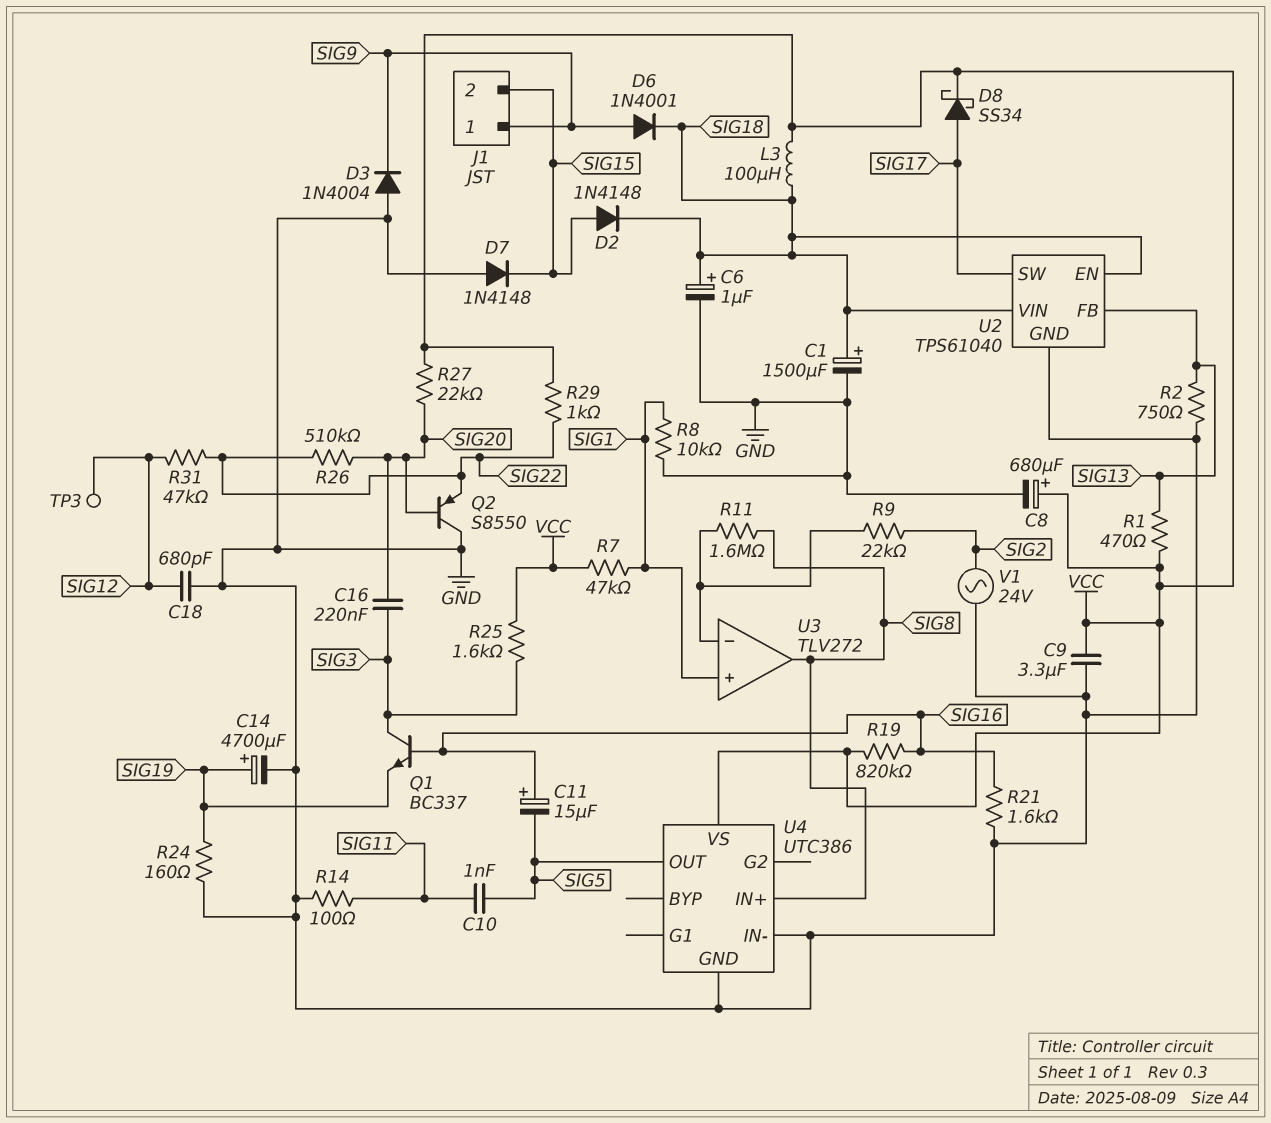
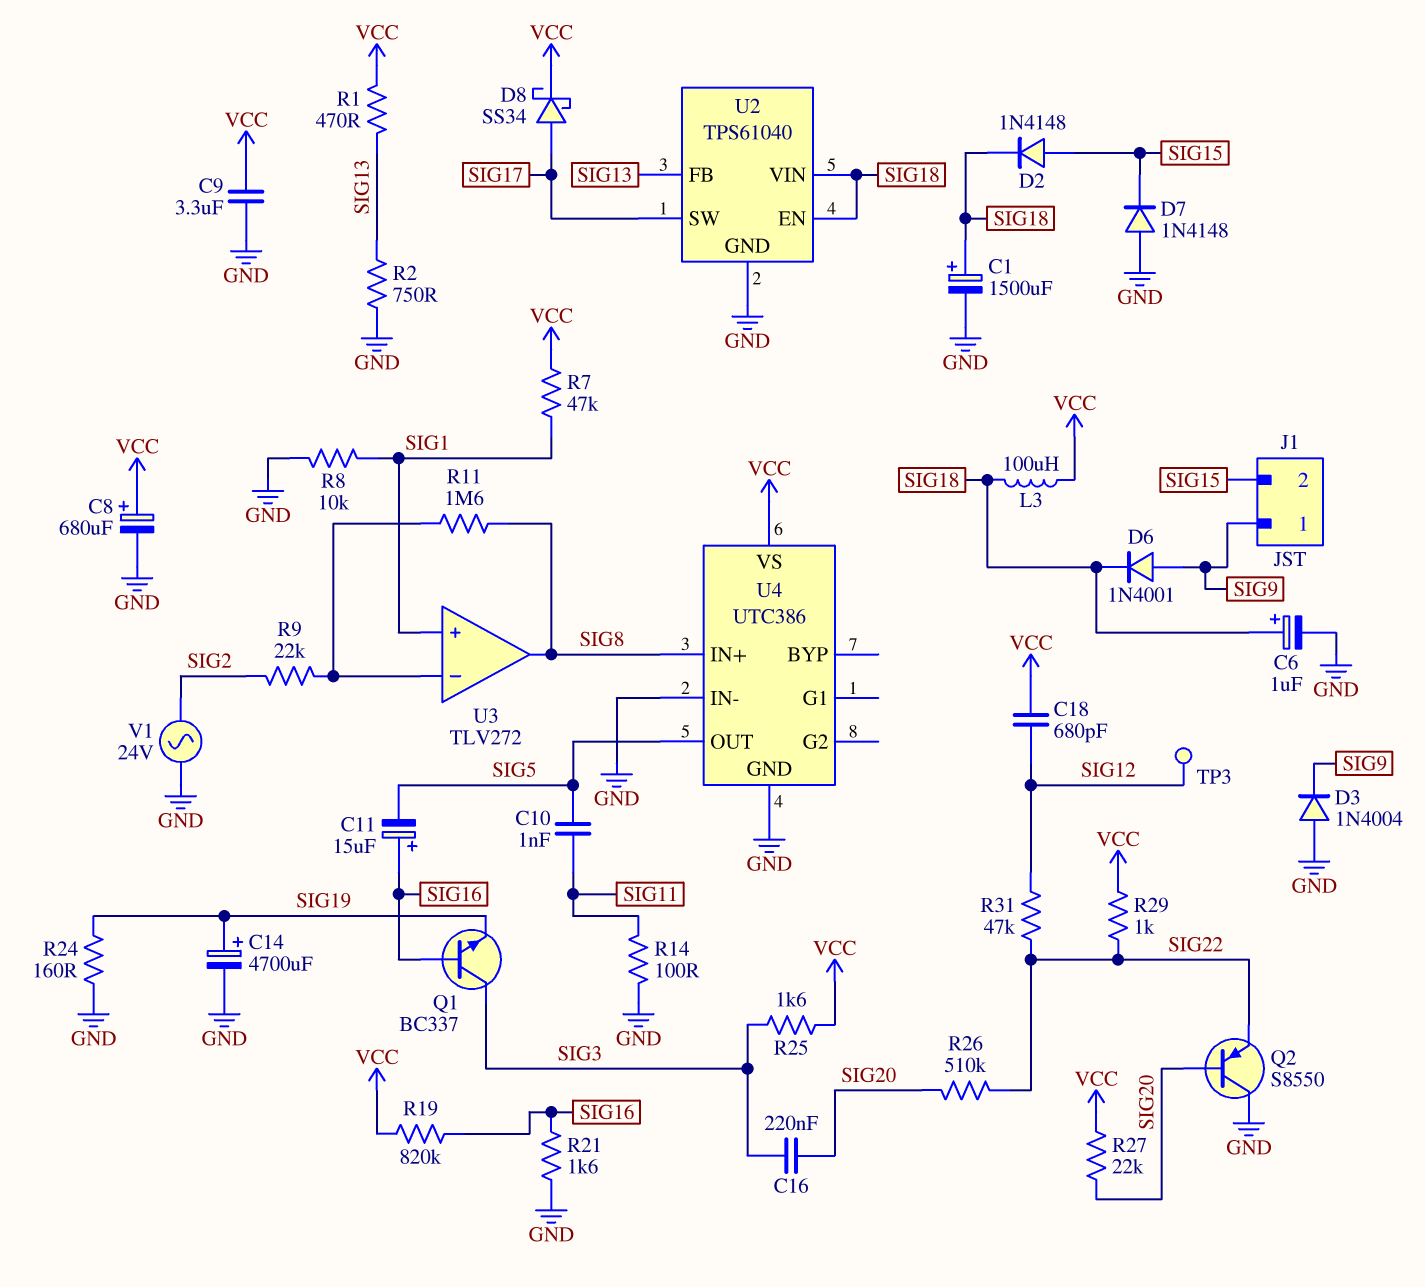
C18: 680pF (GND, SIG12) -> 680pF (SIG12, VCC)

